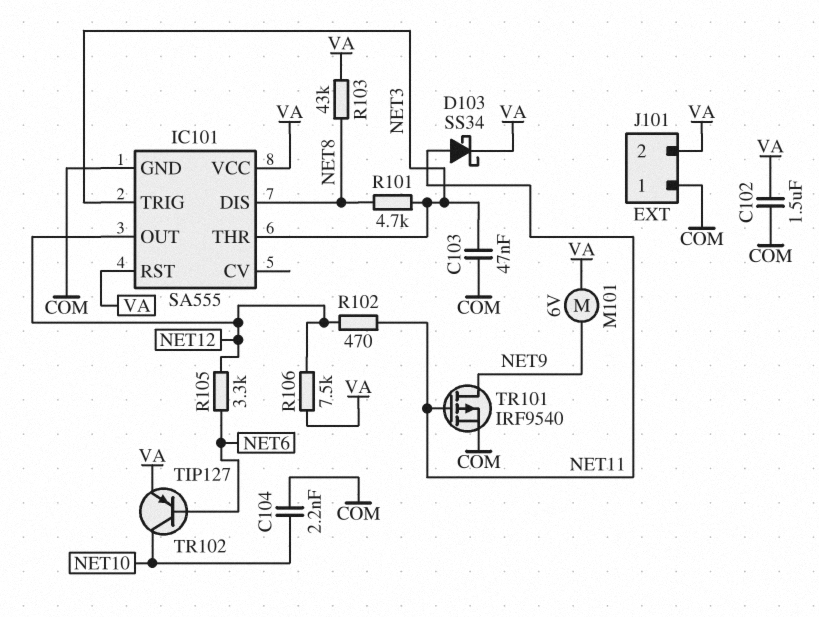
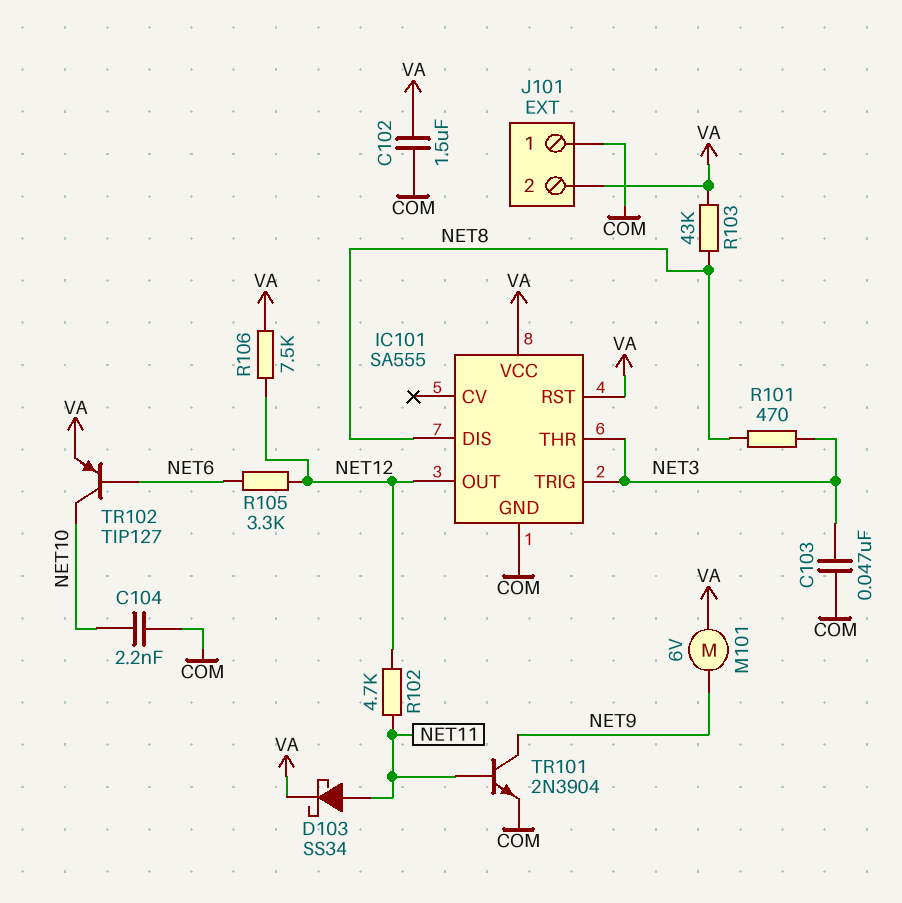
R101: 4.7k (NET3, NET8) -> 470 (NET3, NET8)
R102: 470 (NET11, NET12) -> 4.7k (NET11, NET12)
TR101: PMOS IRF9540 (G NET11, D NET9, S COM) -> NPN 2N3904 (B NET11, C NET9, E COM)

